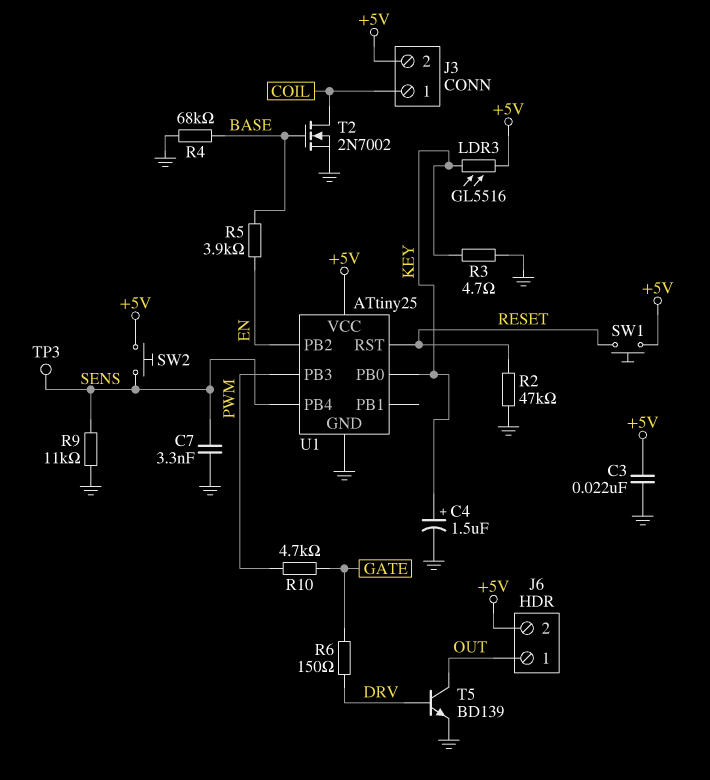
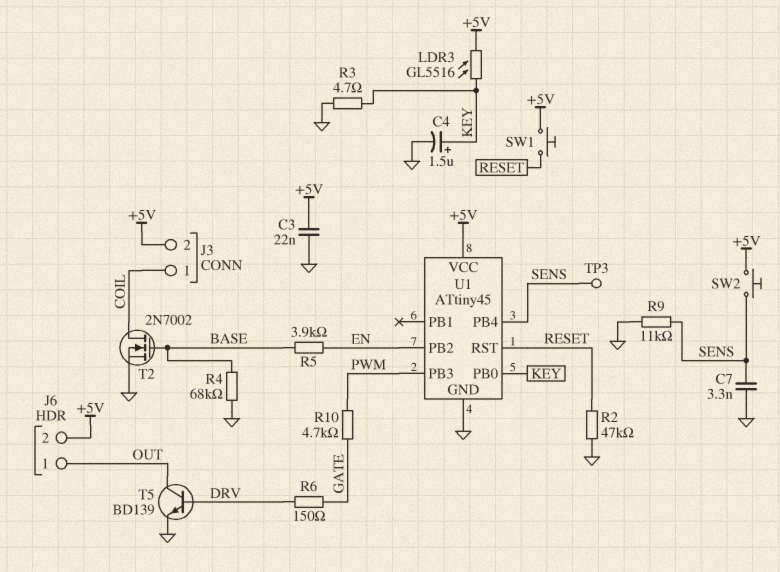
U1: ATtiny25 -> ATtiny45

